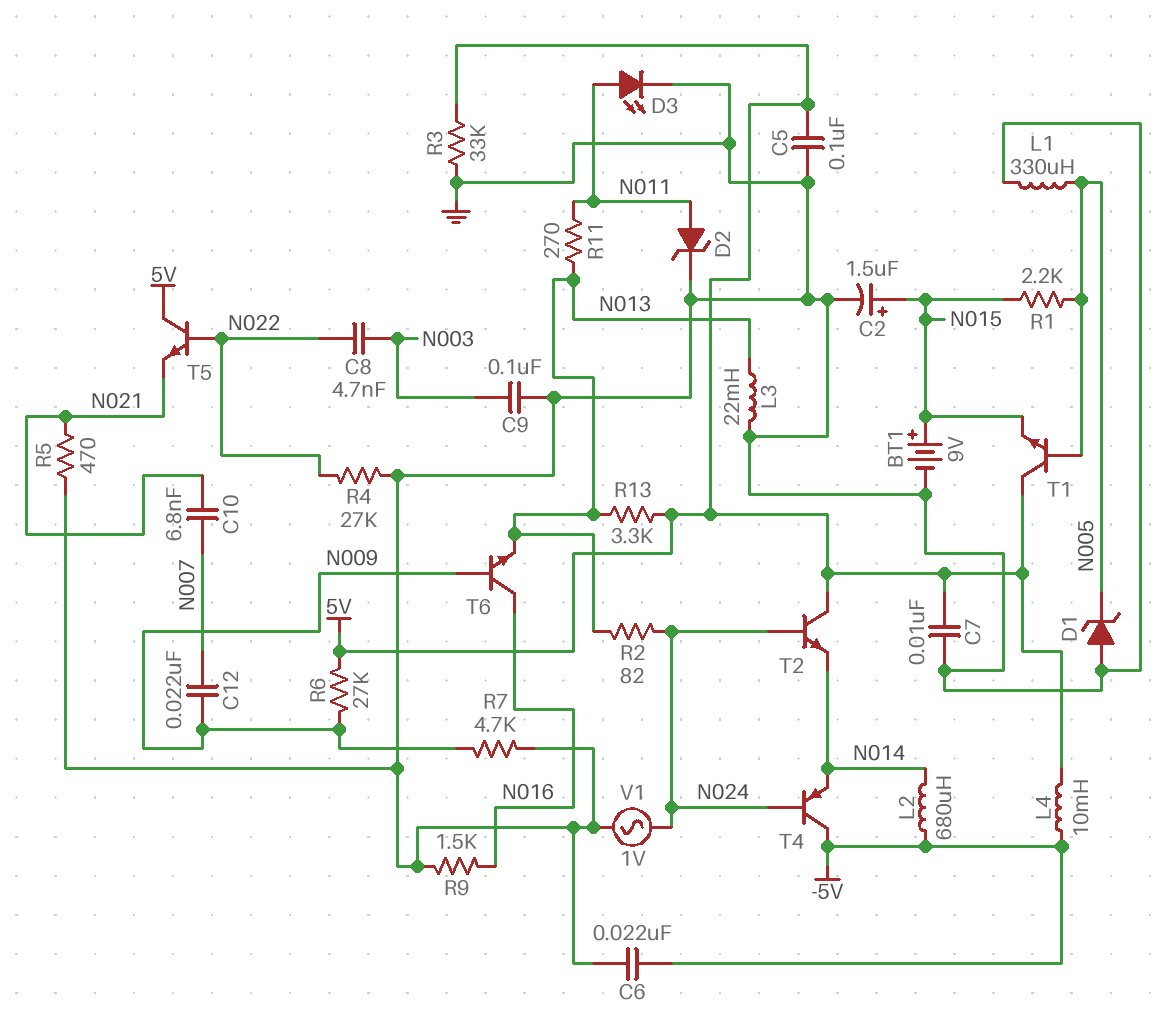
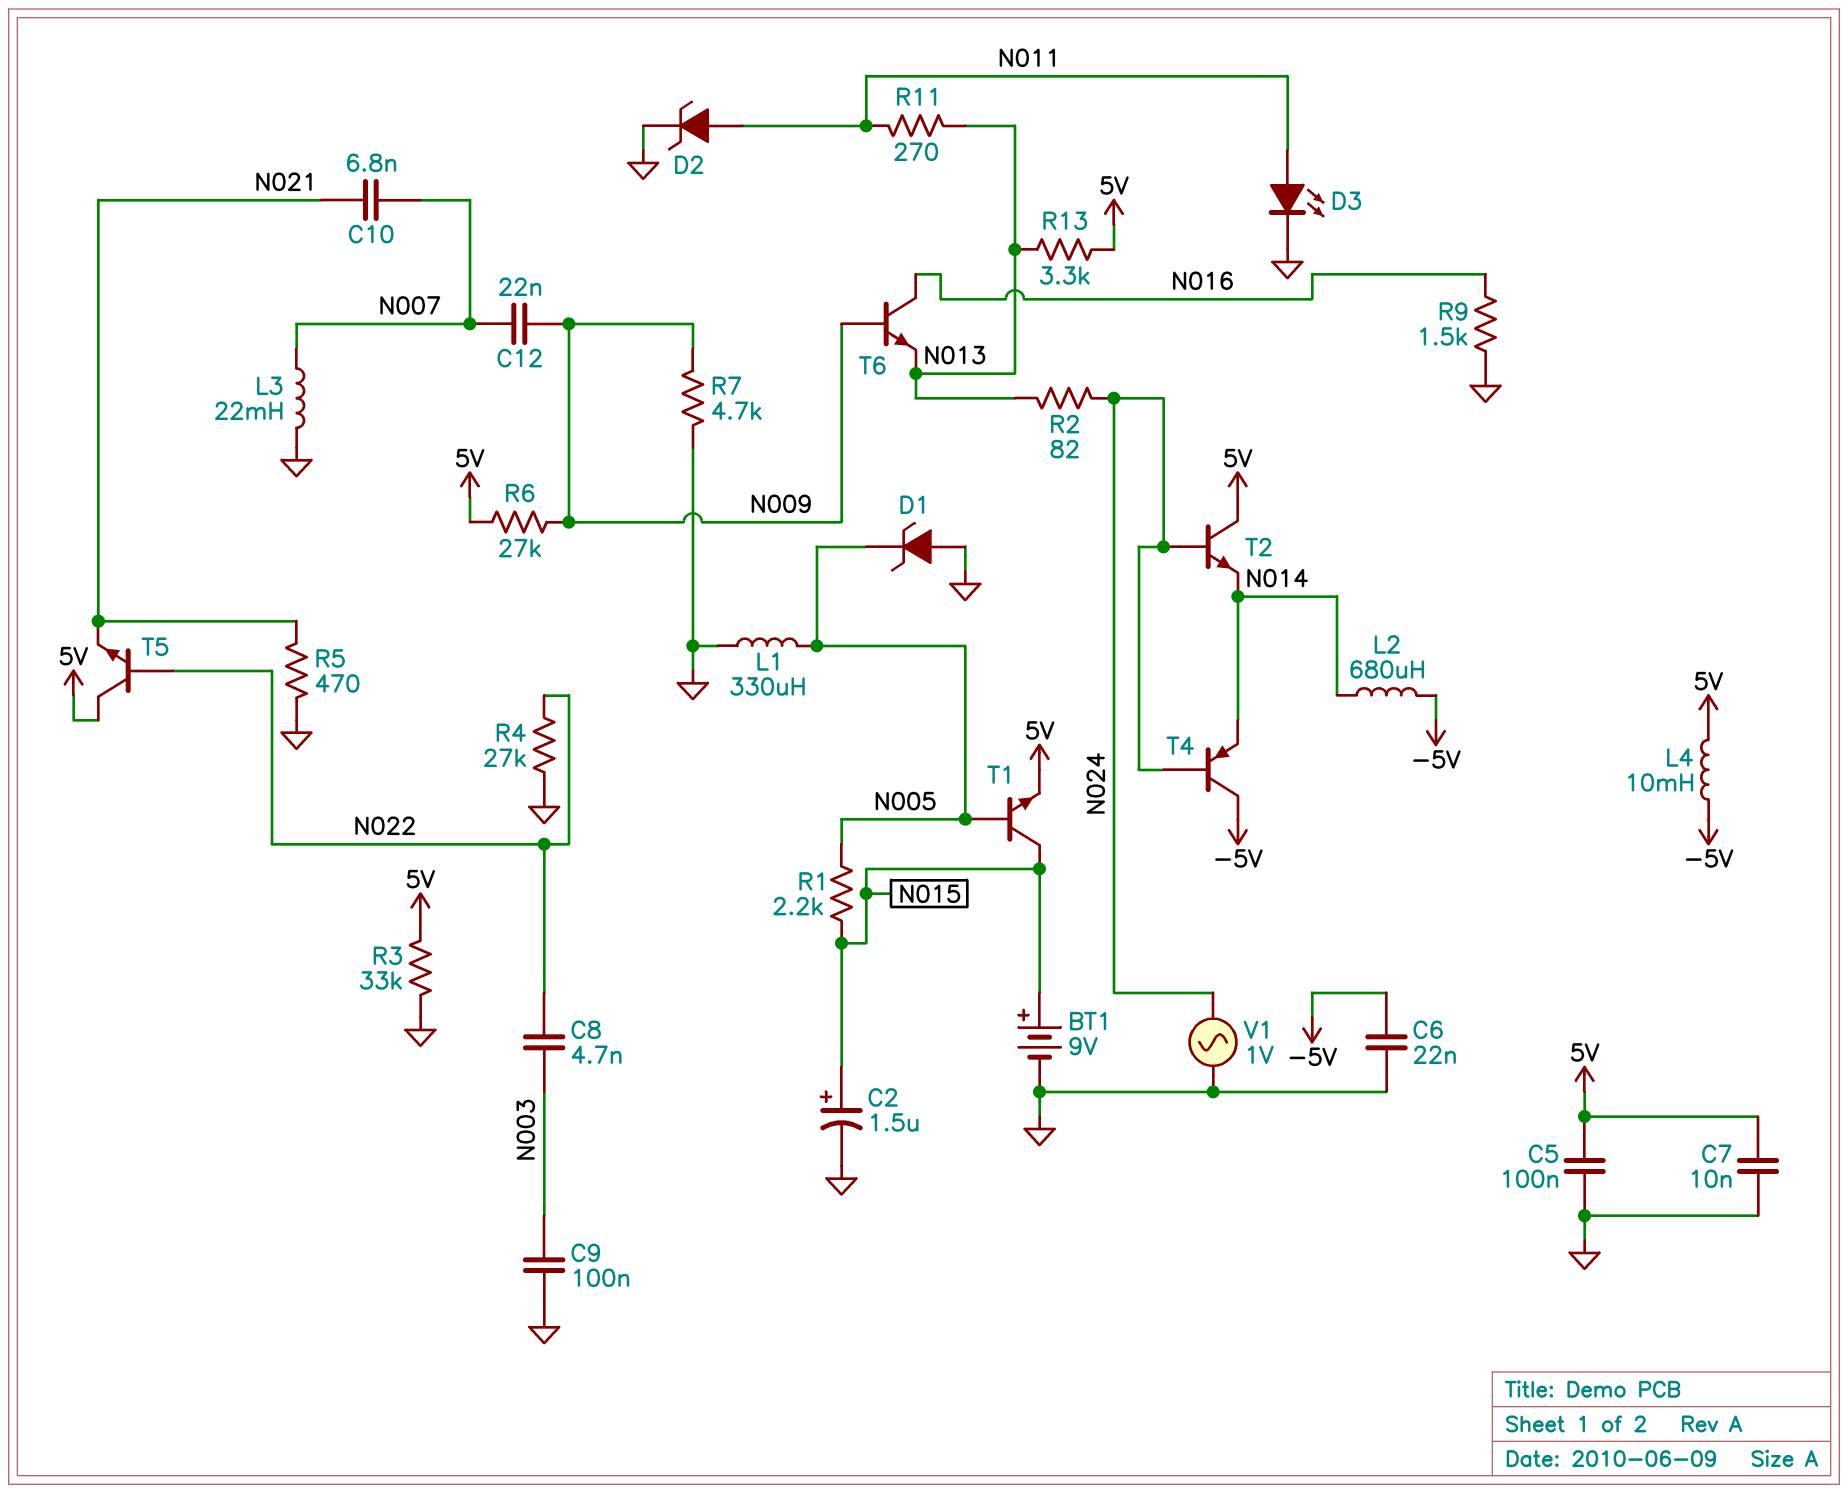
L3: 22mH (GND, N013) -> 22mH (GND, N007)
T1: NPN (B N005, C 5V, E N015) -> NPN (B N005, C N015, E 5V)

